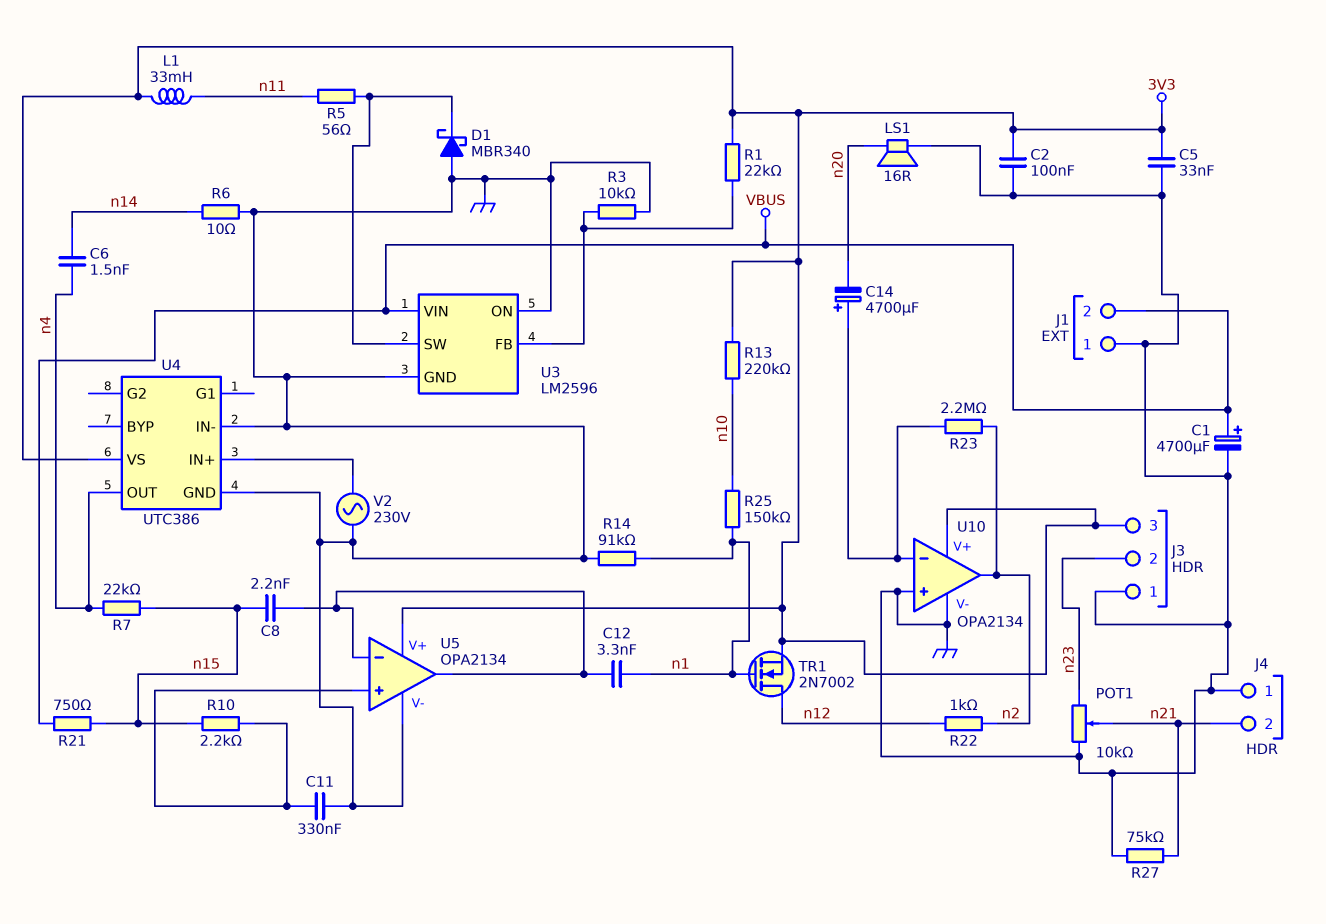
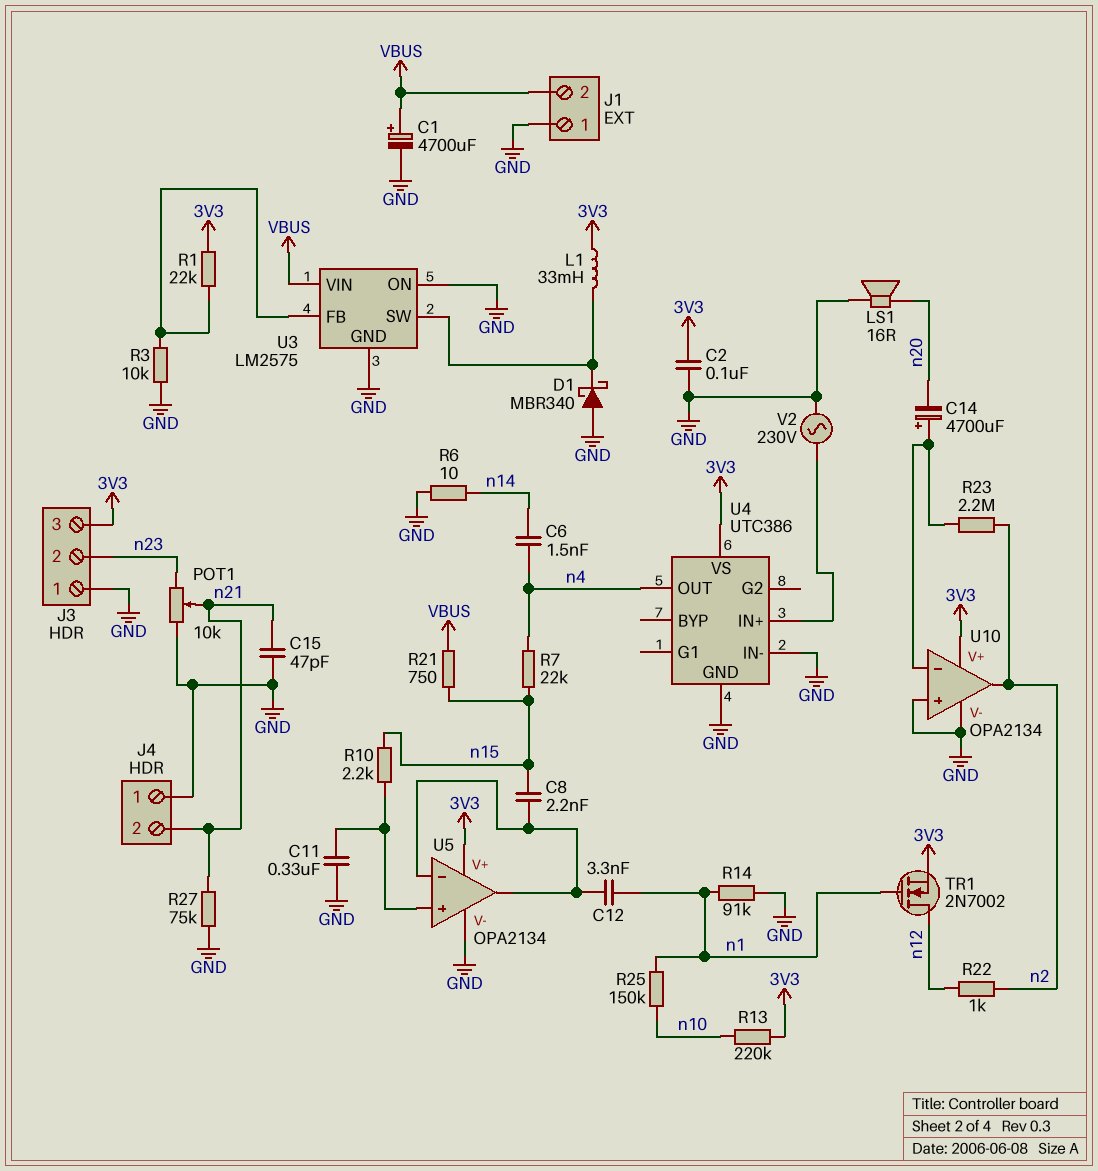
C5: 33nF (3V3, GND) -> none
C15: none -> 47pF (GND, n21)
L1: 33mH (3V3, n11) -> 33mH (3V3, U3/SW)
R5: 56 (U3/SW, n11) -> none
U3: LM2596 -> LM2575

